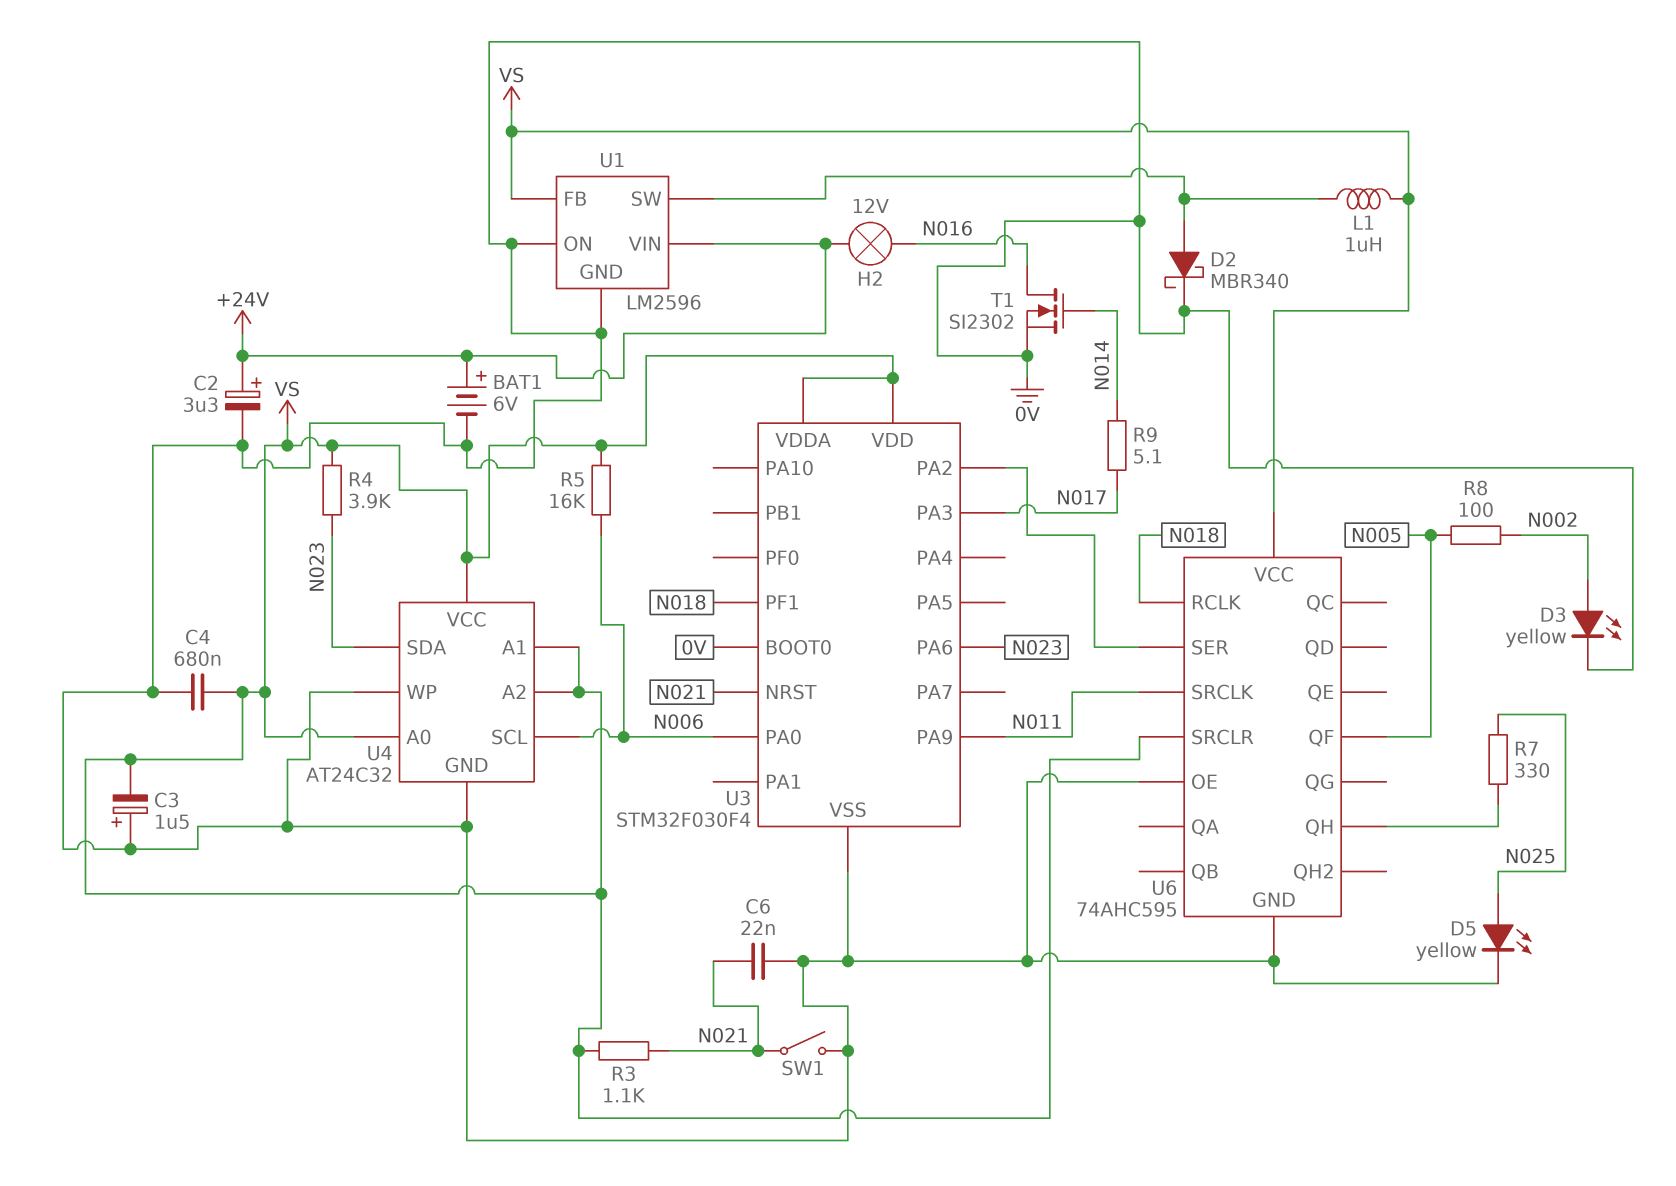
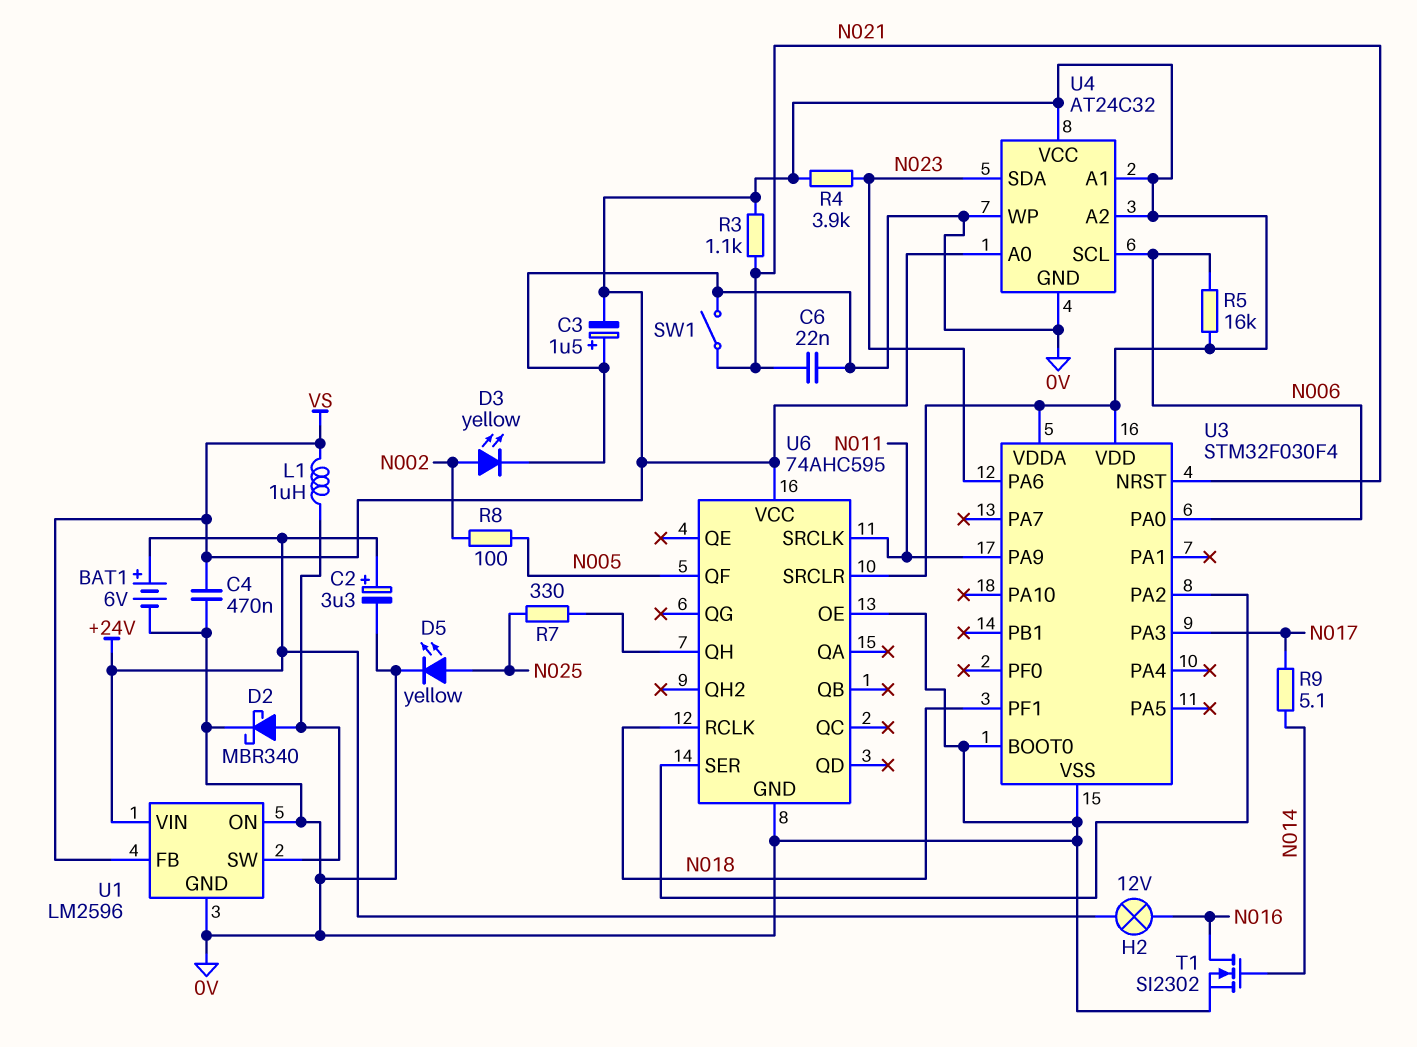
C4: 680nF (0V, VS) -> 470nF (0V, VS)

